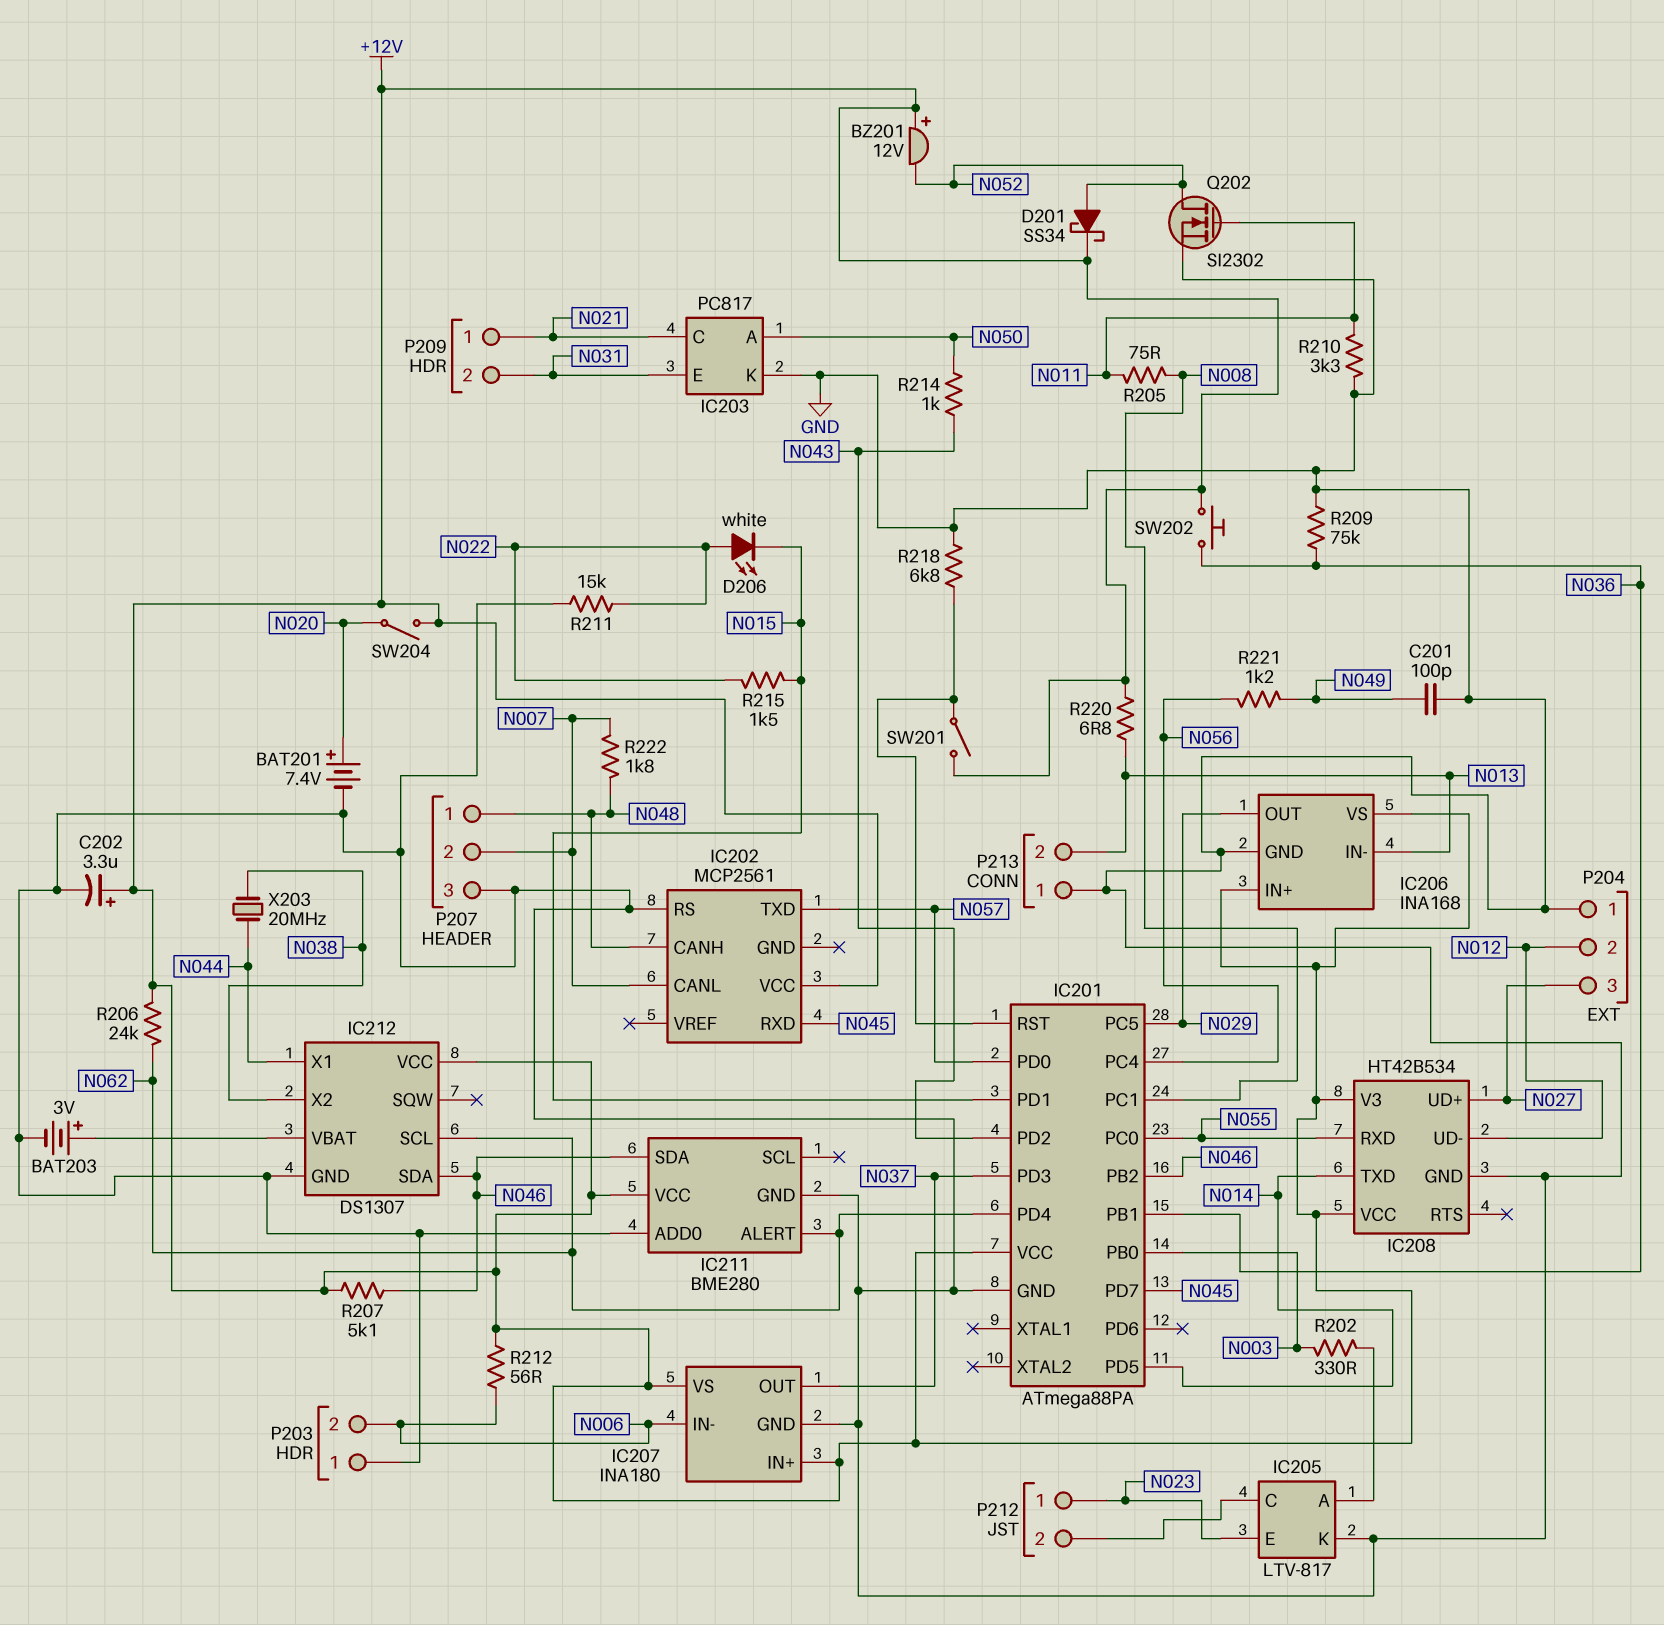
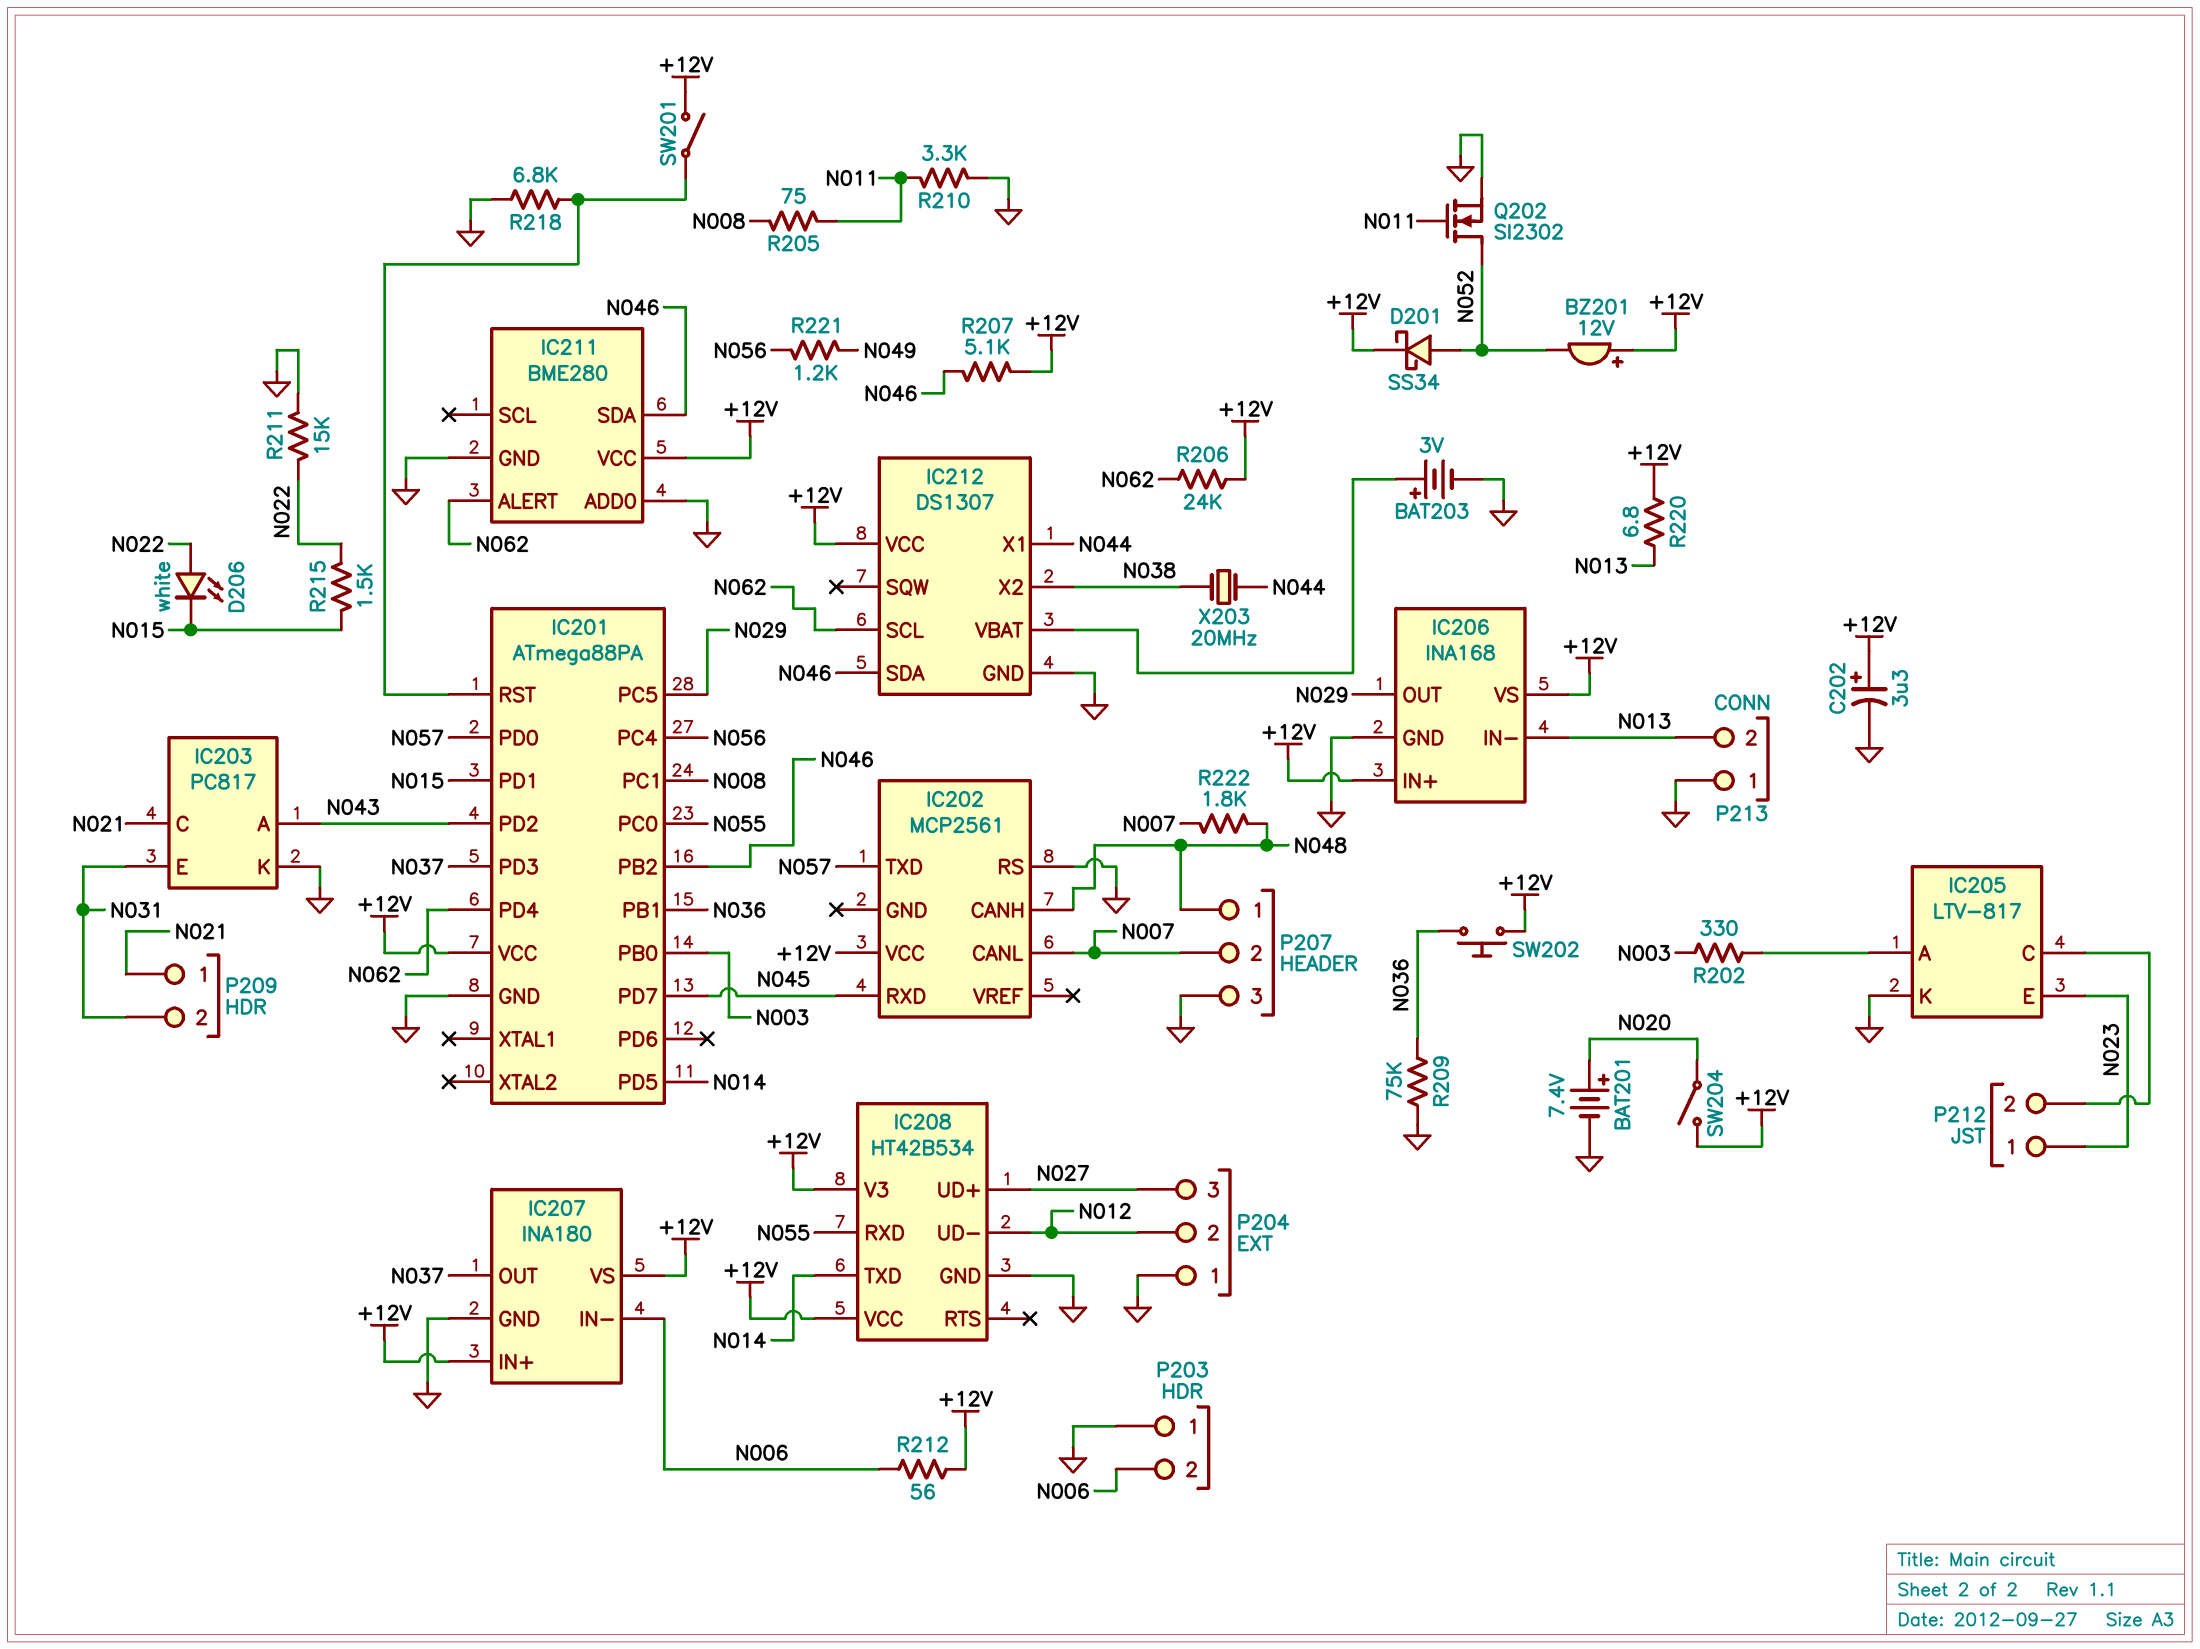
C201: 100pF (GND, N049) -> none
IC203 pin A: N050 -> N043
R214: 1k (N043, N050) -> none

